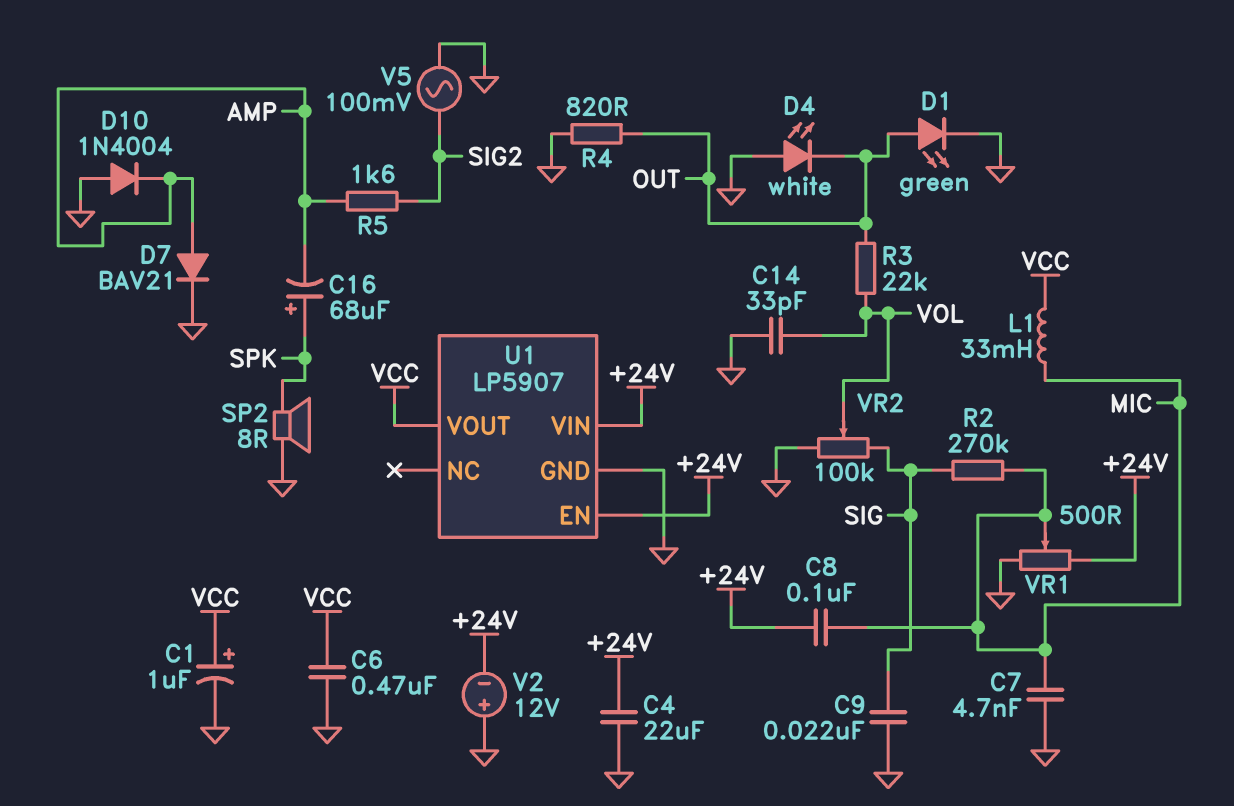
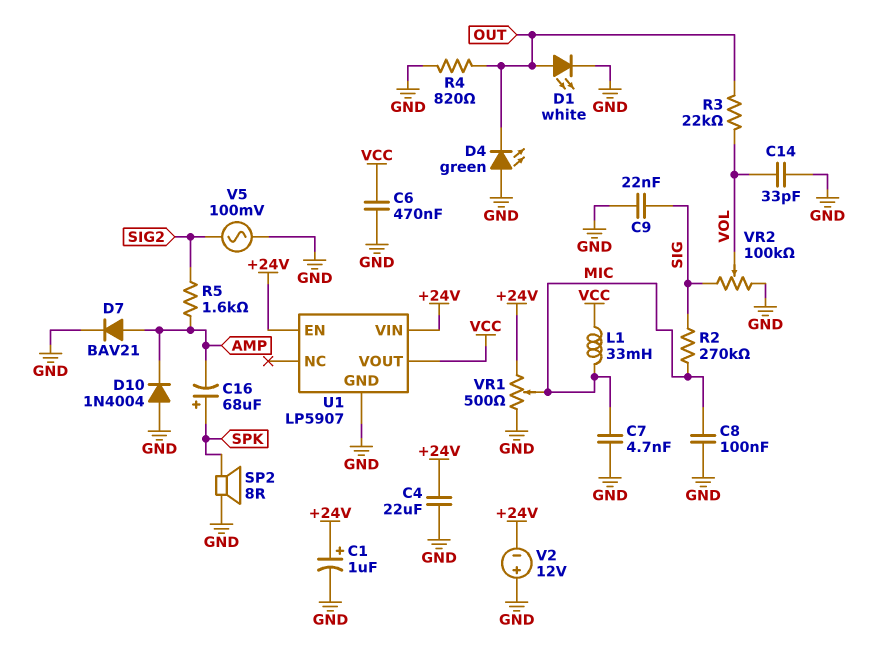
C1: 1uF (plus VCC, minus GND) -> 1uF (plus +24V, minus GND)
C8: 100nF (+24V, MIC) -> 100nF (GND, MIC)
D1: LED green (A OUT, K GND) -> LED white (A OUT, K GND)
D4: LED white (A GND, K OUT) -> LED green (A GND, K OUT)

